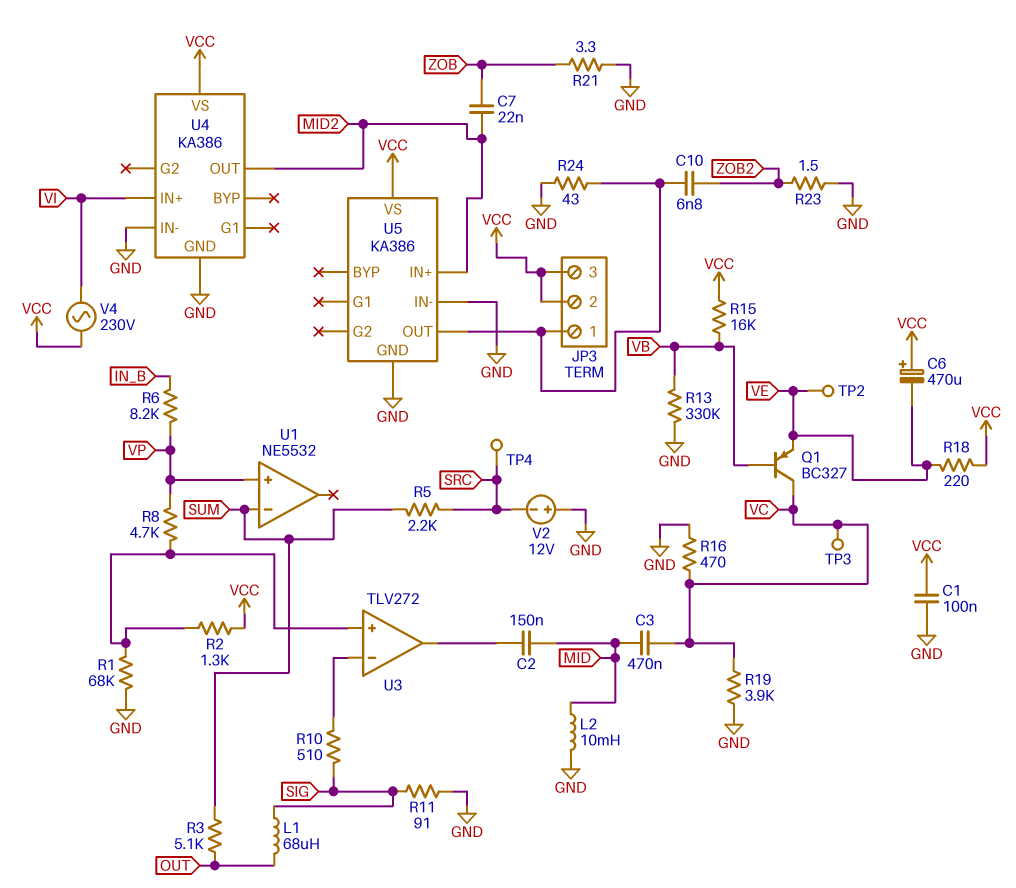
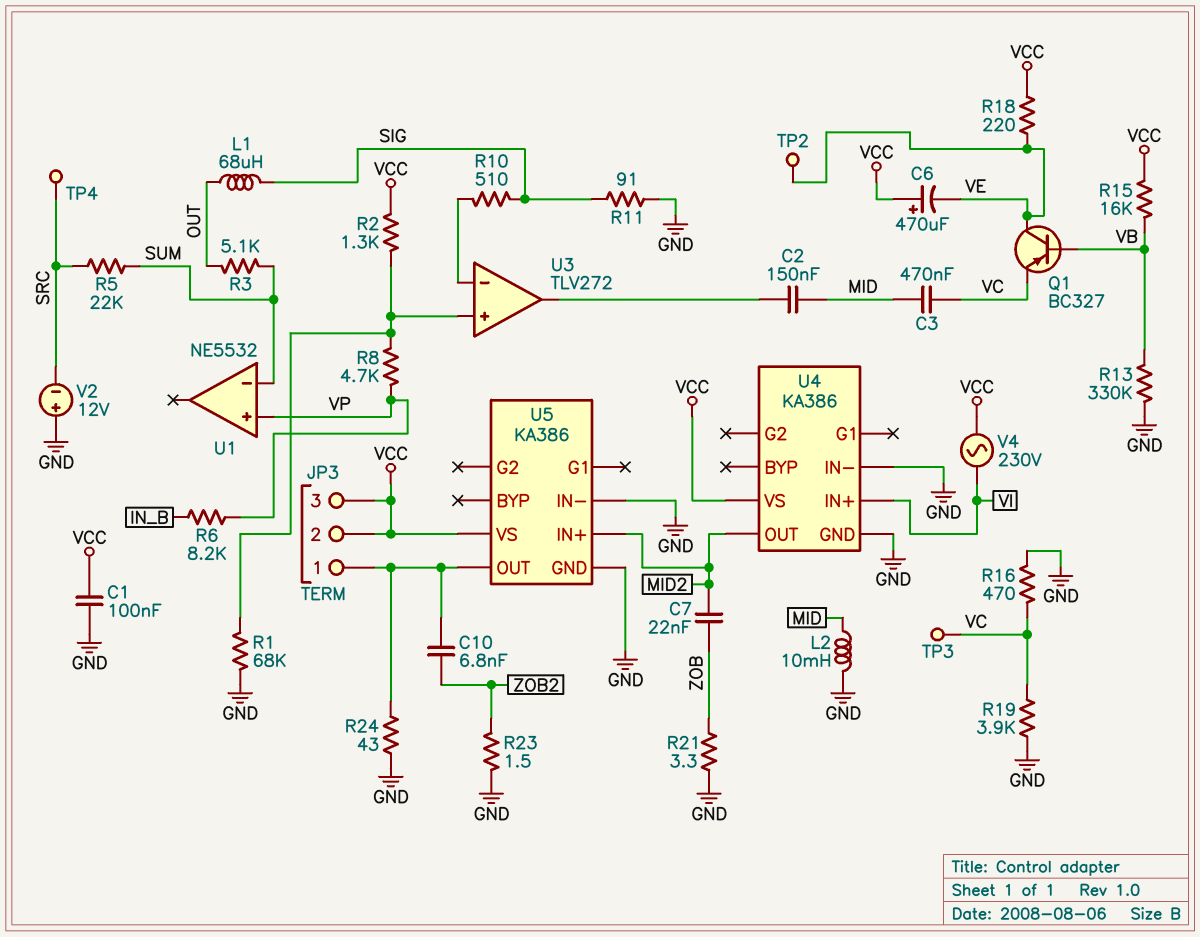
Q1: PNP BC327 (B VB, C VC, E VE) -> PNP BC327 (B VB, C VE, E VC)
R5: 2.2k (SRC, SUM) -> 22k (SRC, SUM)

